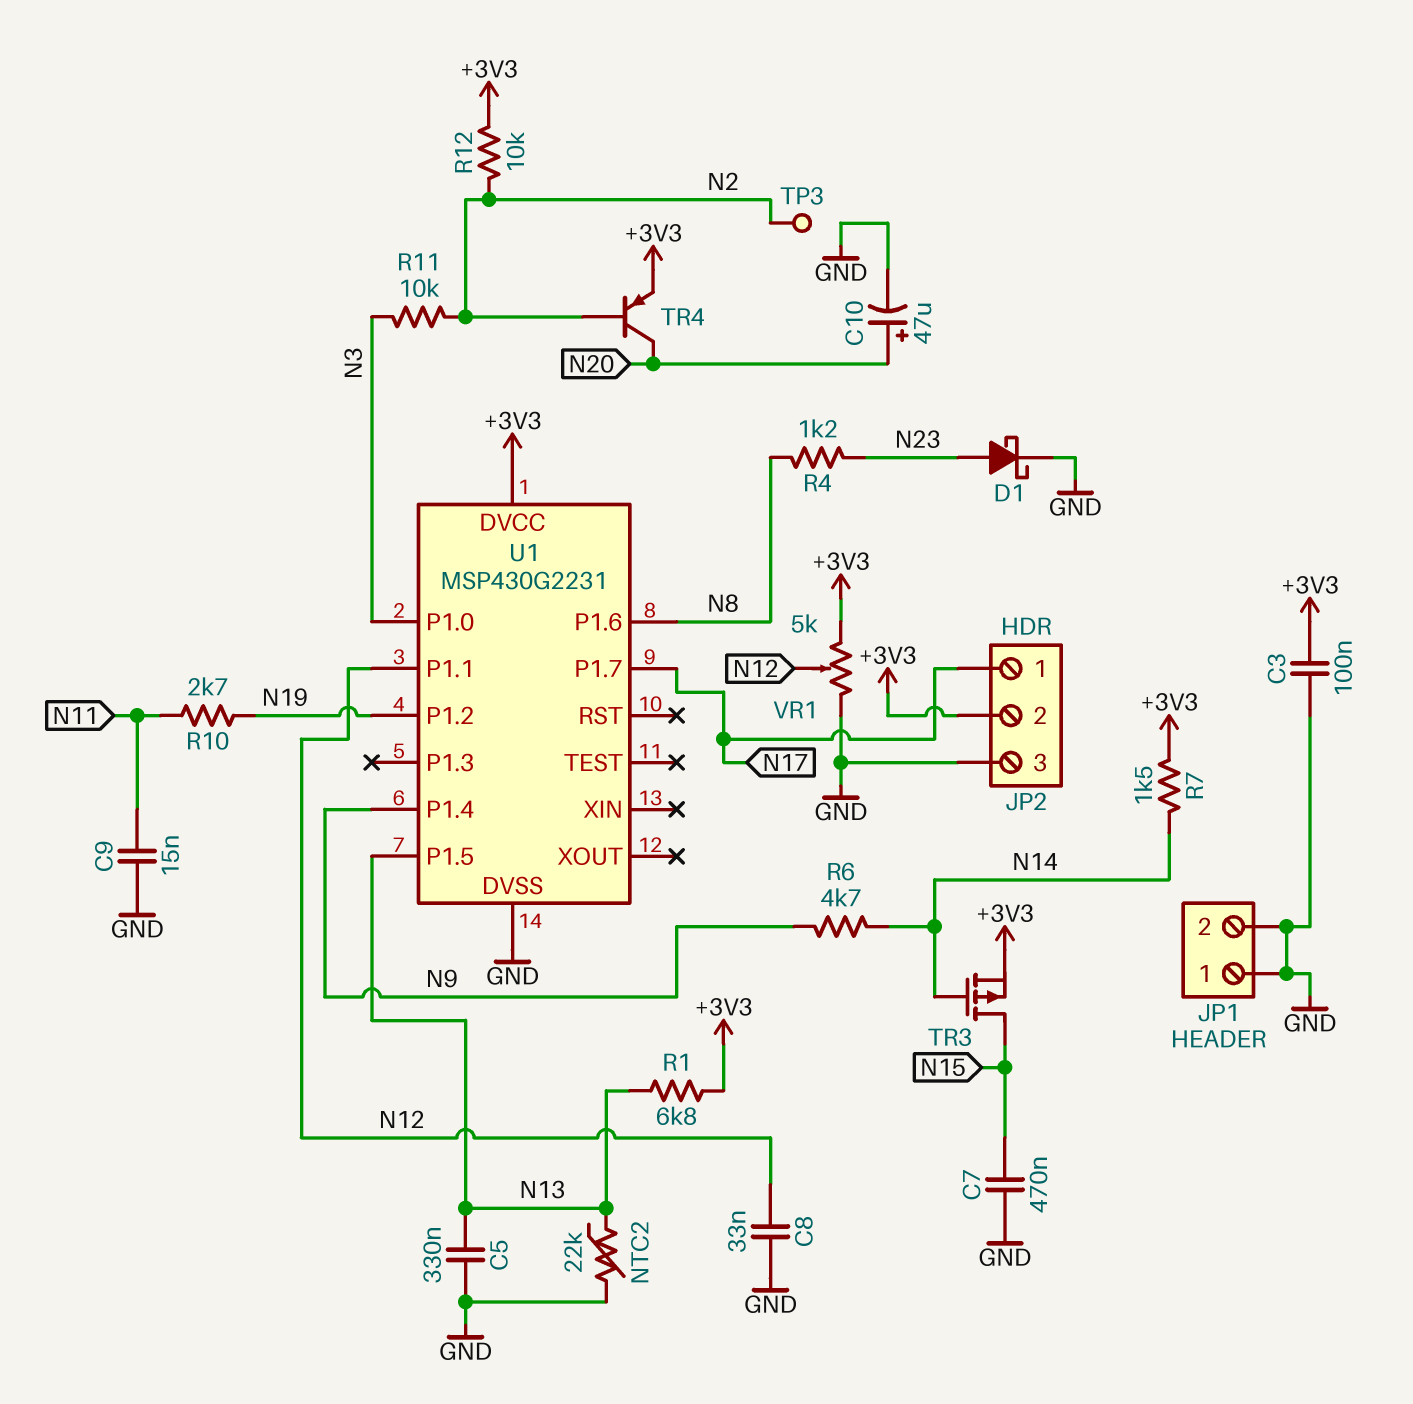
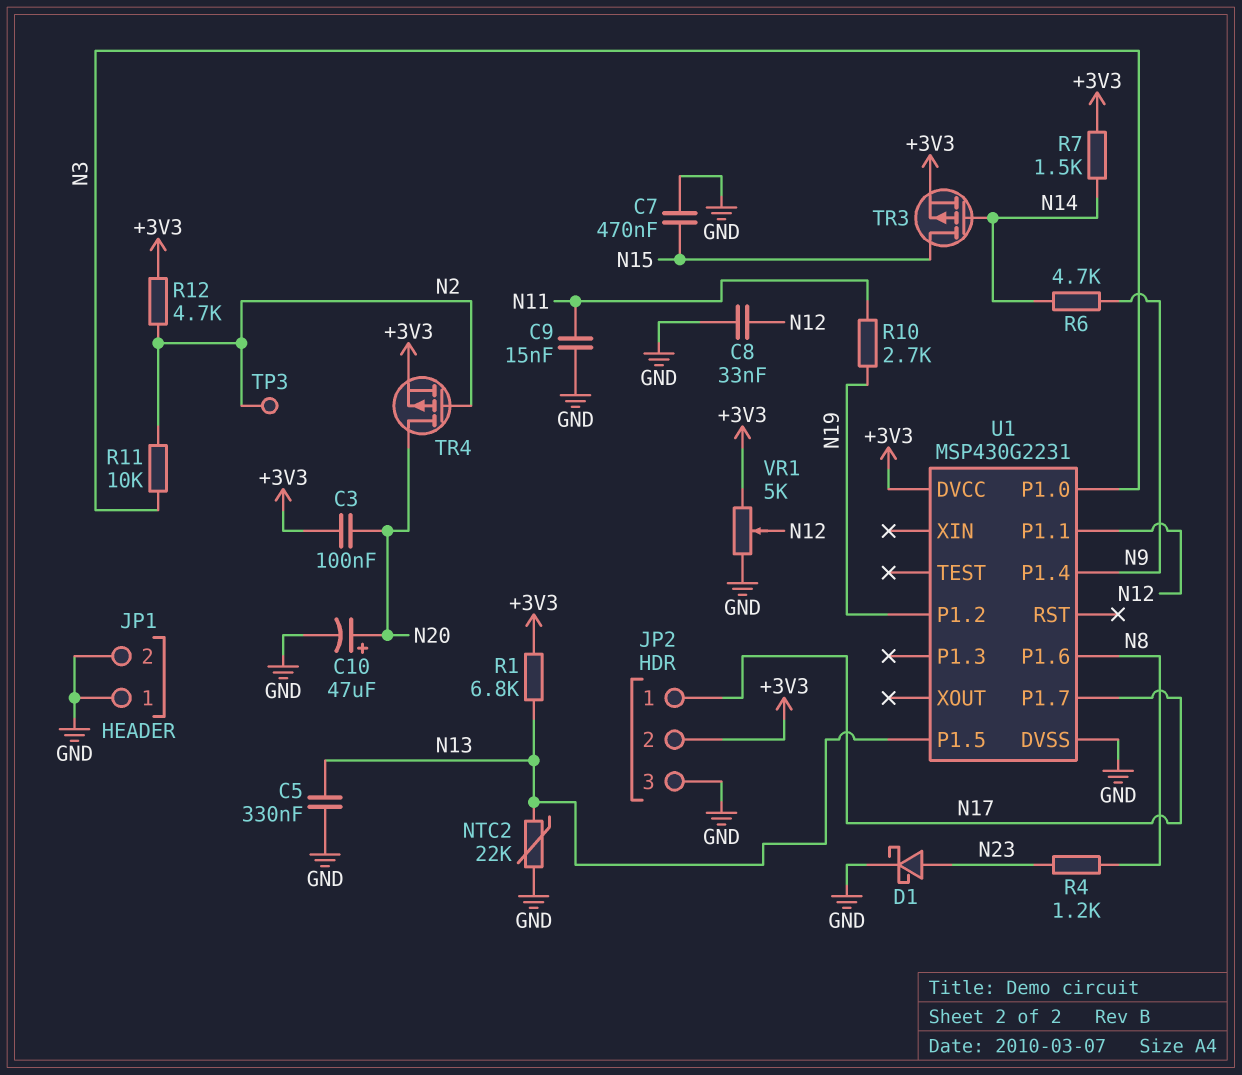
C3: 100nF (+3V3, GND) -> 100nF (+3V3, N20)
R12: 10k (+3V3, N2) -> 4.7k (+3V3, N2)
TR4: PNP (B N2, C N20, E +3V3) -> PMOS (G N2, D N20, S +3V3)

